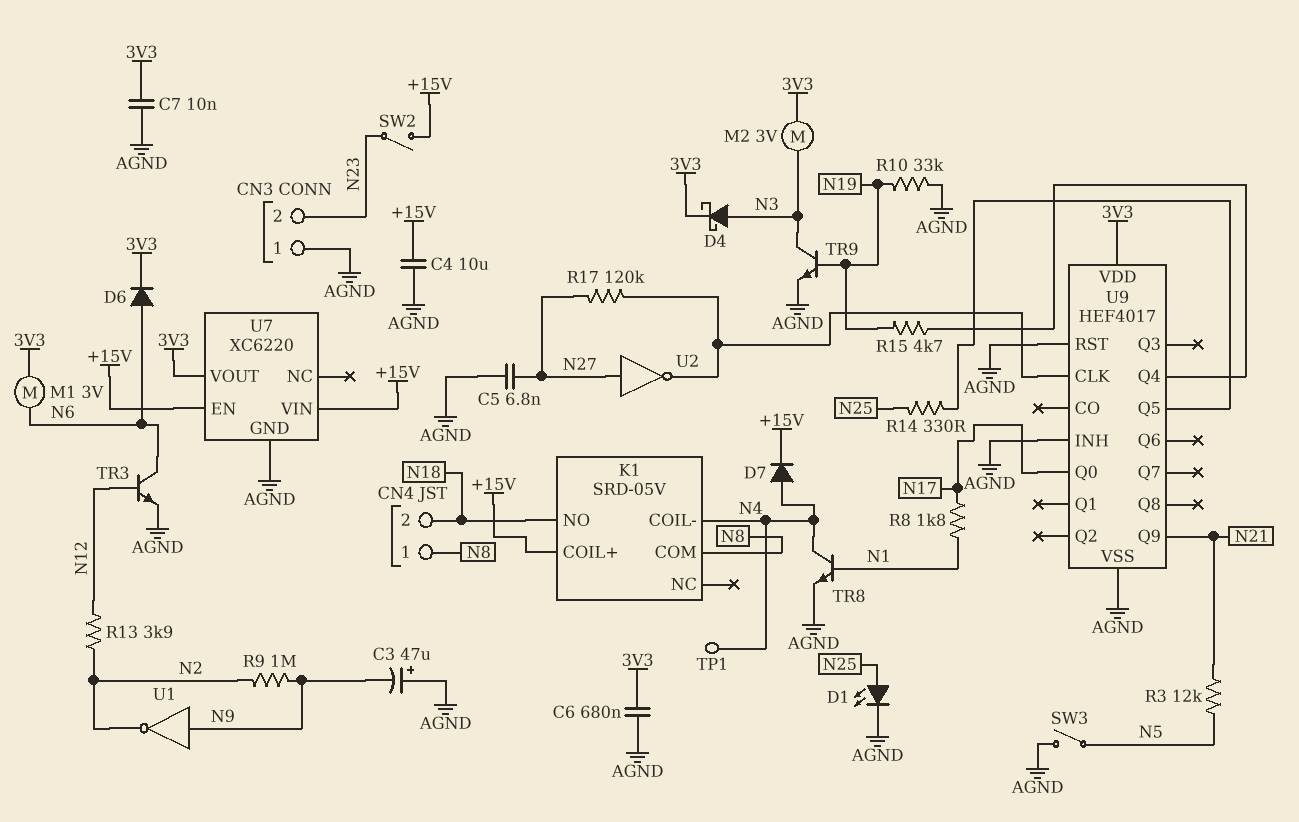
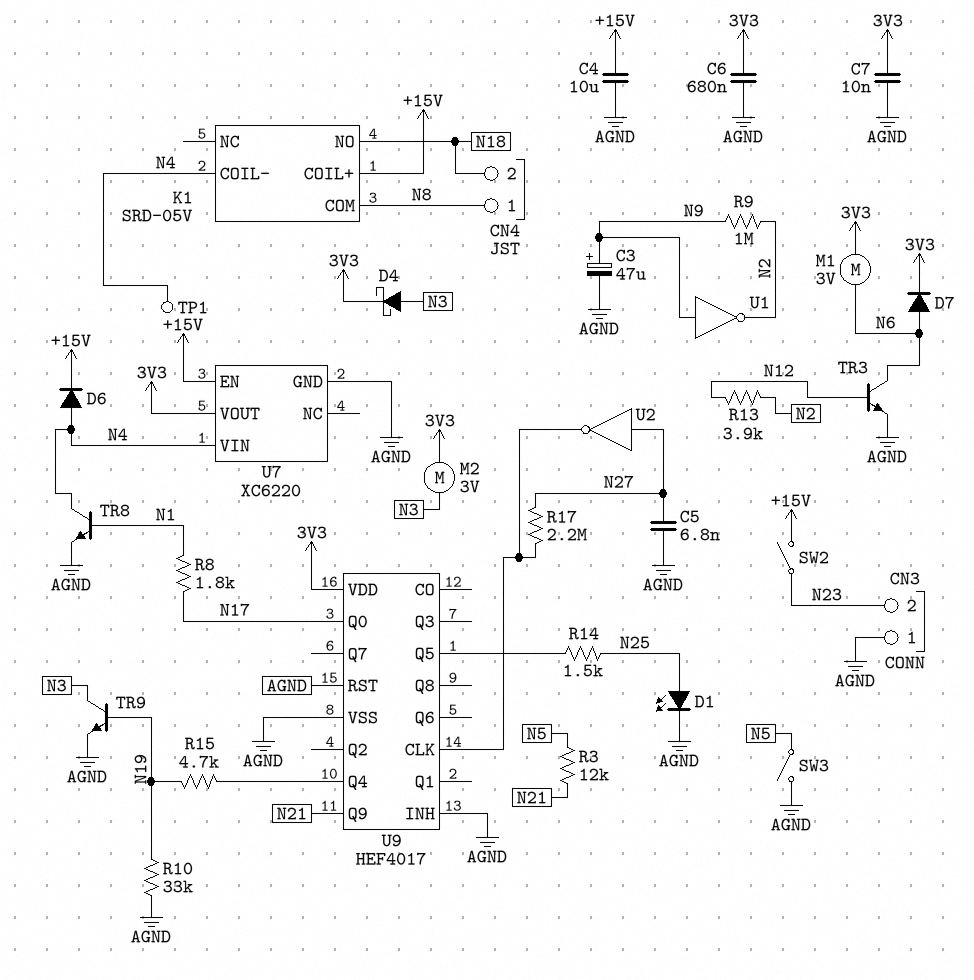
C3: 47uF (plus AGND, minus N9) -> 47uF (plus N9, minus AGND)
D6: diode (A N6, K 3V3) -> diode (A N4, K +15V)
D7: diode (A N4, K +15V) -> diode (A N6, K 3V3)
R14: 330 (N25, U9/Q5) -> 1.5k (N25, U9/Q5)
R17: 120k (N27, U9/CLK) -> 2.2M (N27, U9/CLK)
U7 pin VIN: +15V -> N4

